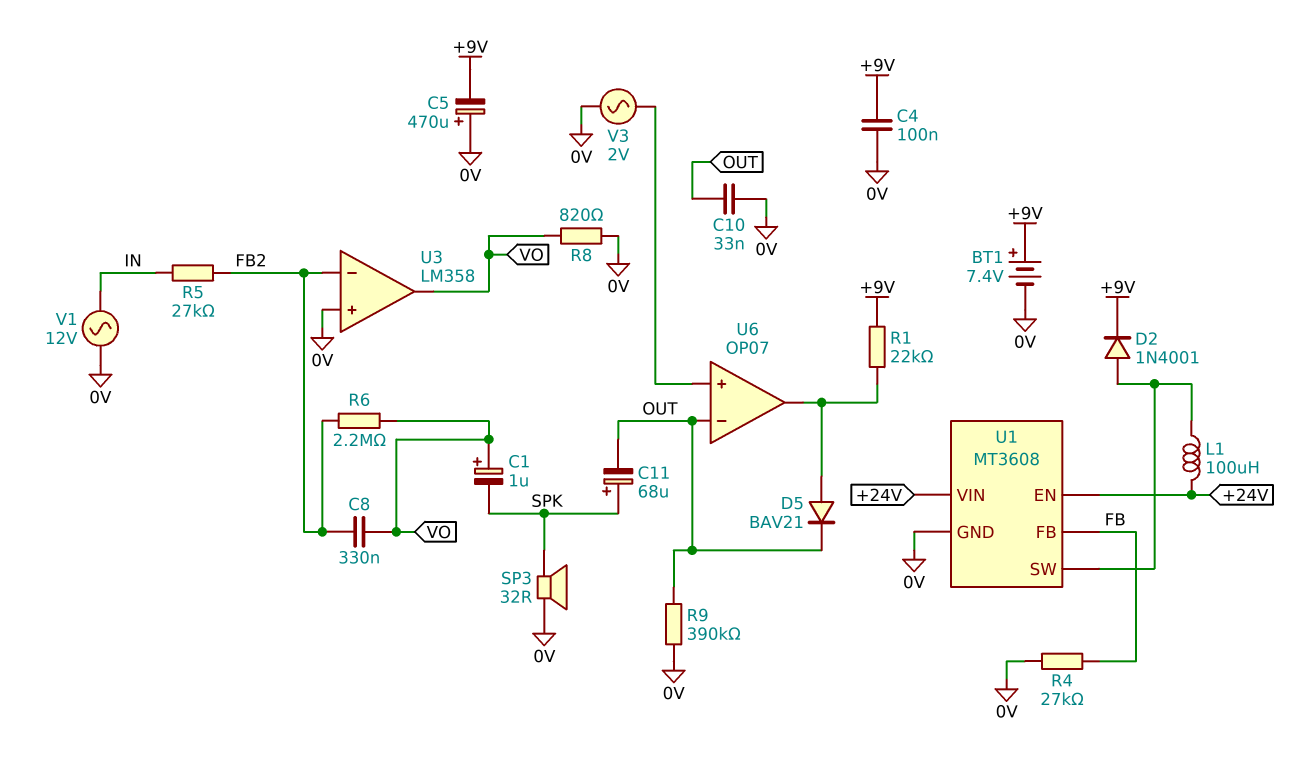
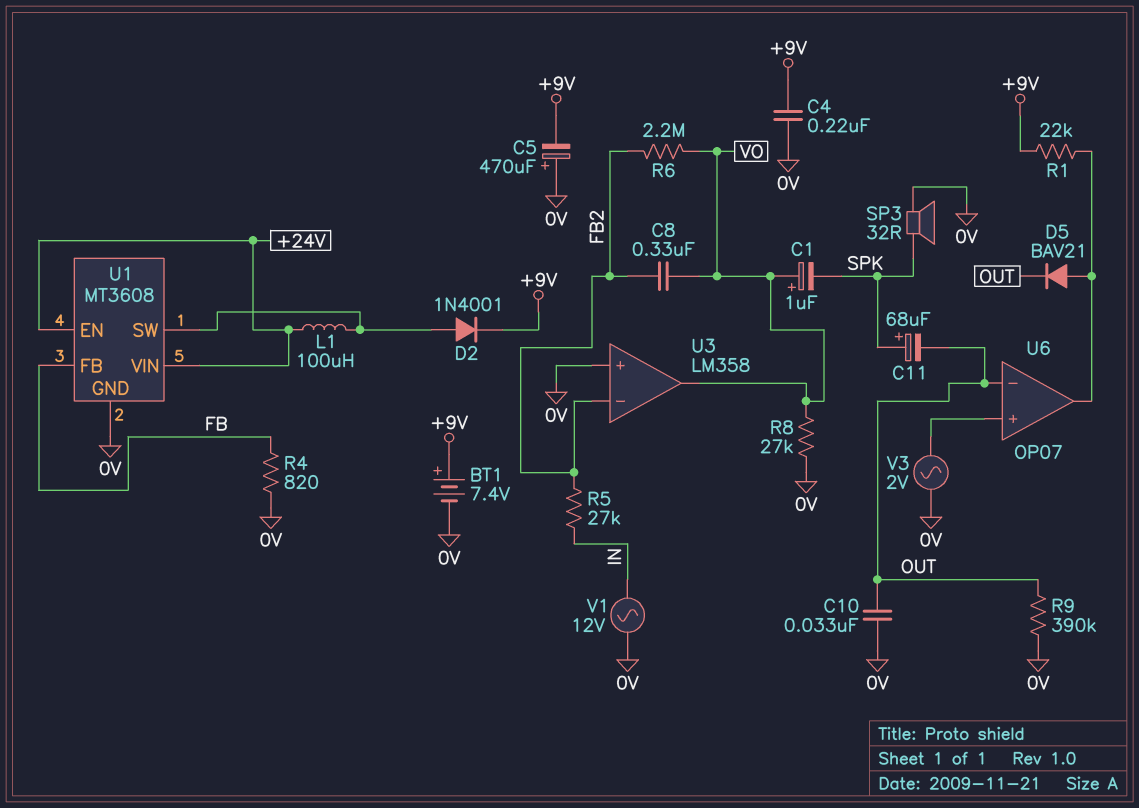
C4: 100nF (+9V, 0V) -> 220nF (+9V, 0V)
R4: 27k (0V, FB) -> 820 (0V, FB)
R8: 820 (0V, VO) -> 27k (0V, VO)

